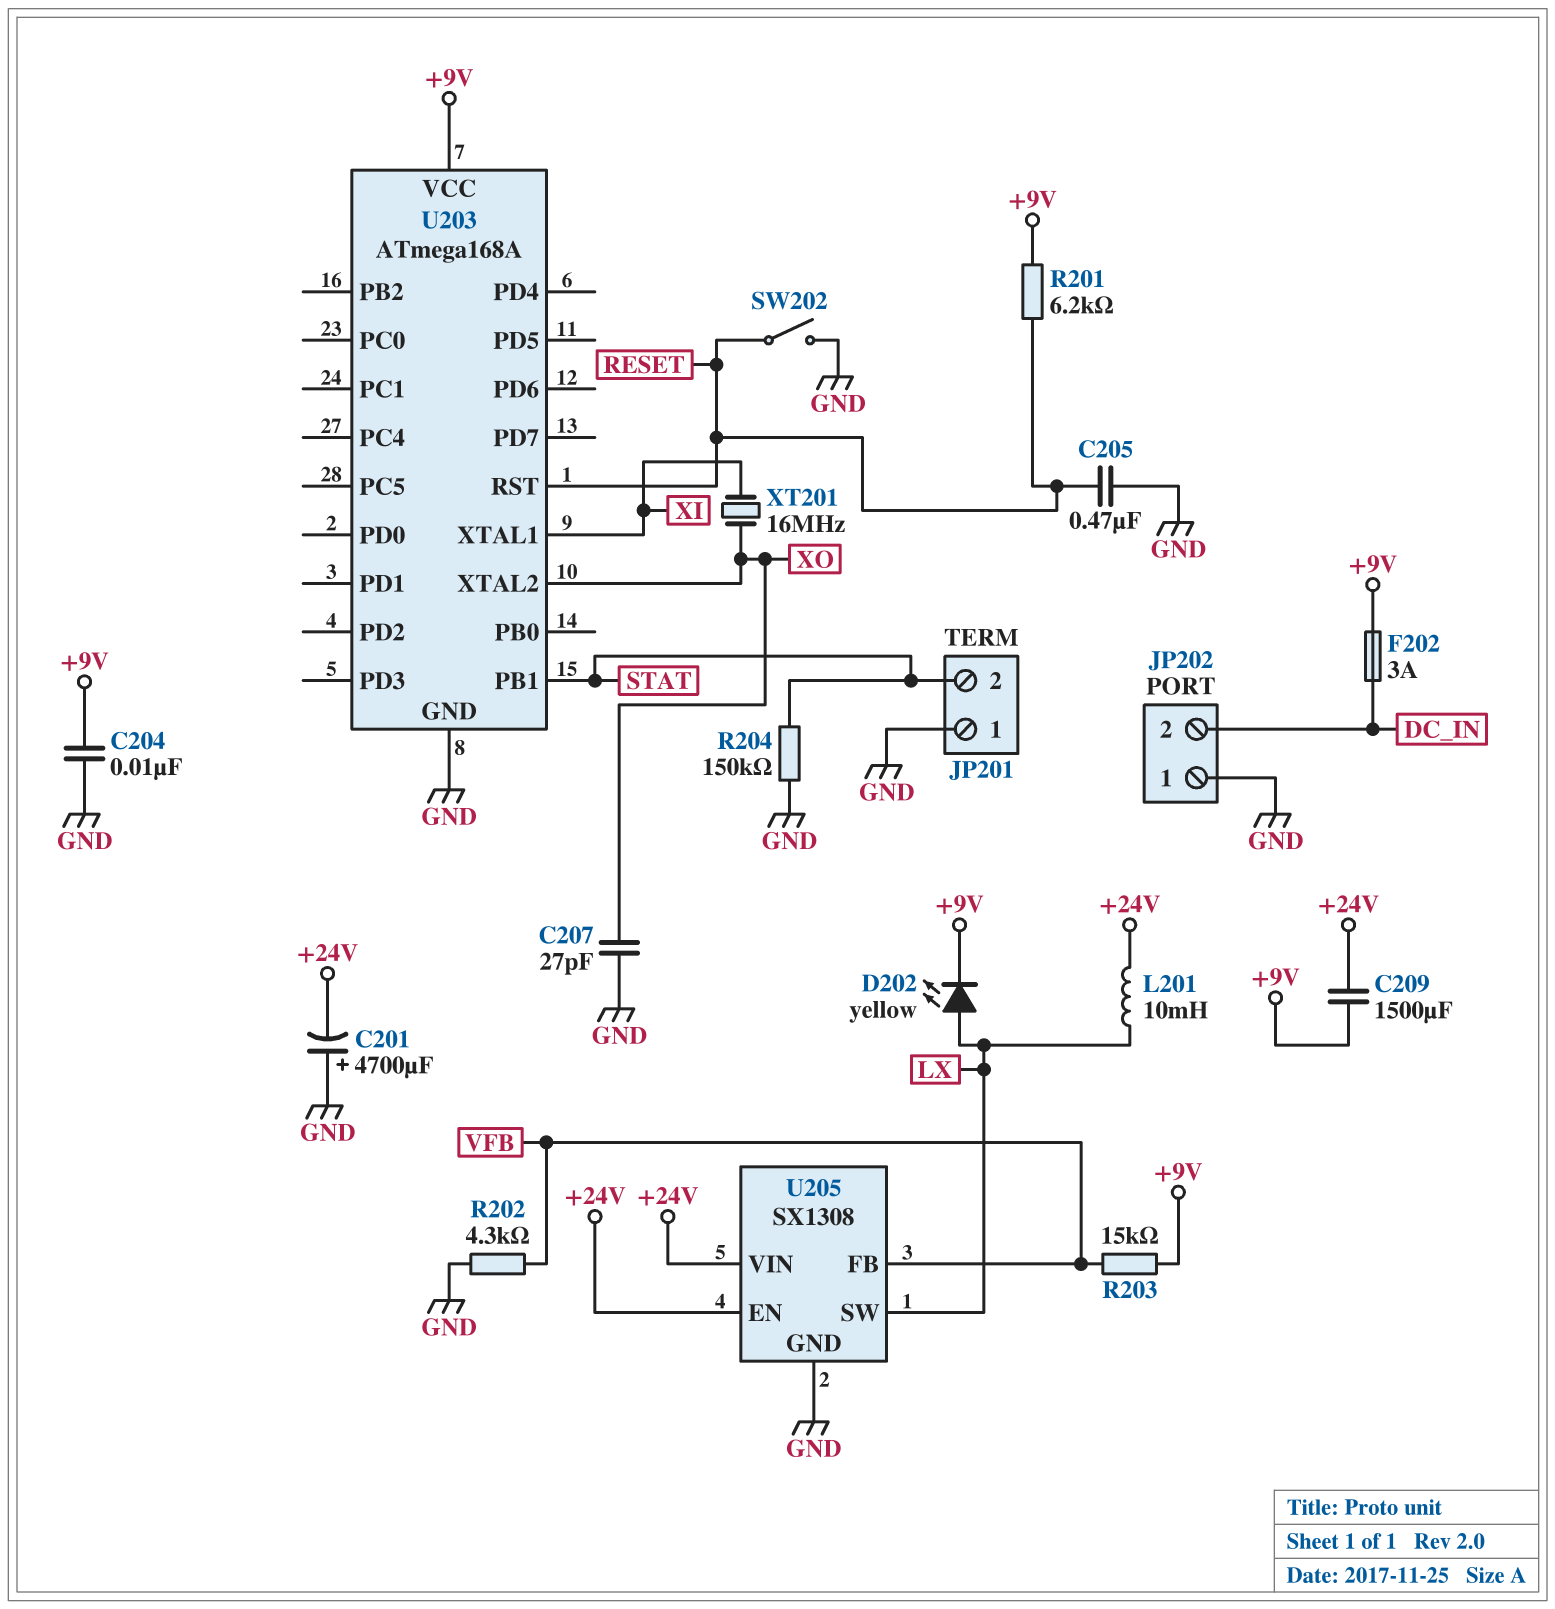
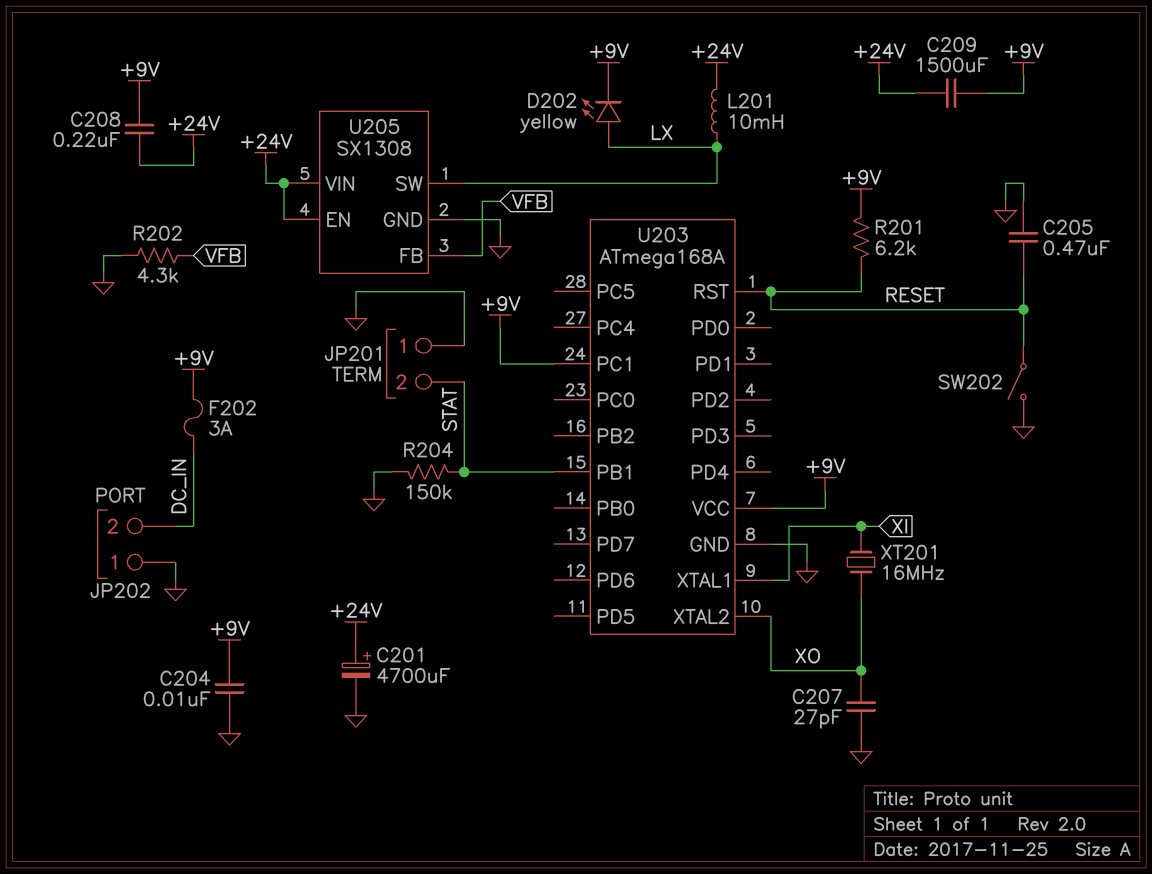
C201: 4700uF (plus GND, minus +24V) -> 4700uF (plus +24V, minus GND)
C208: none -> 220nF (+9V, +24V)
R203: 15k (+9V, VFB) -> none
U203 pin PC1: none -> +9V

